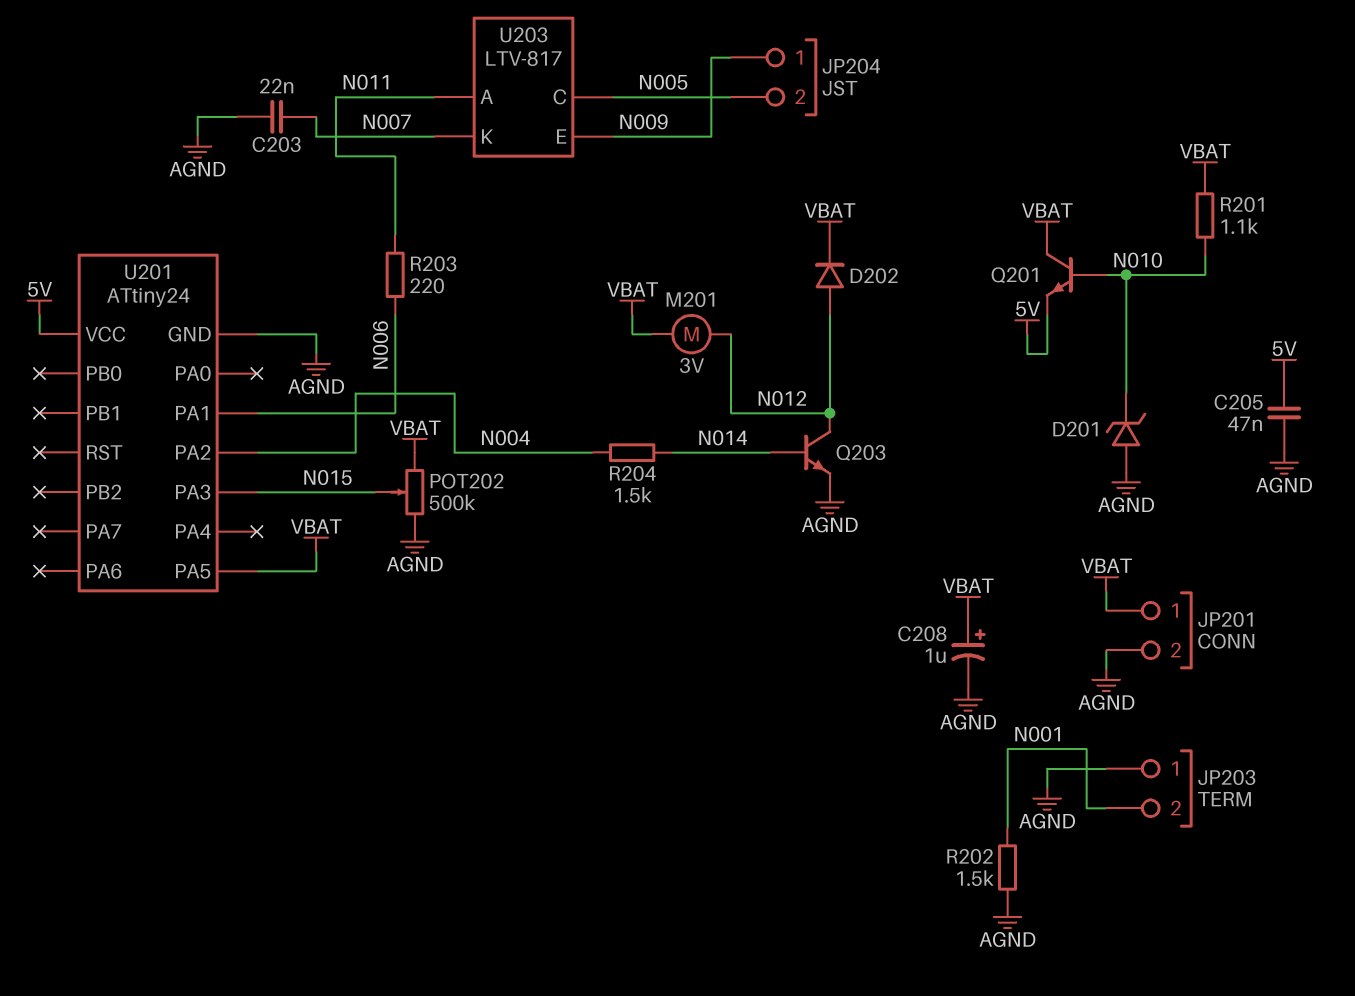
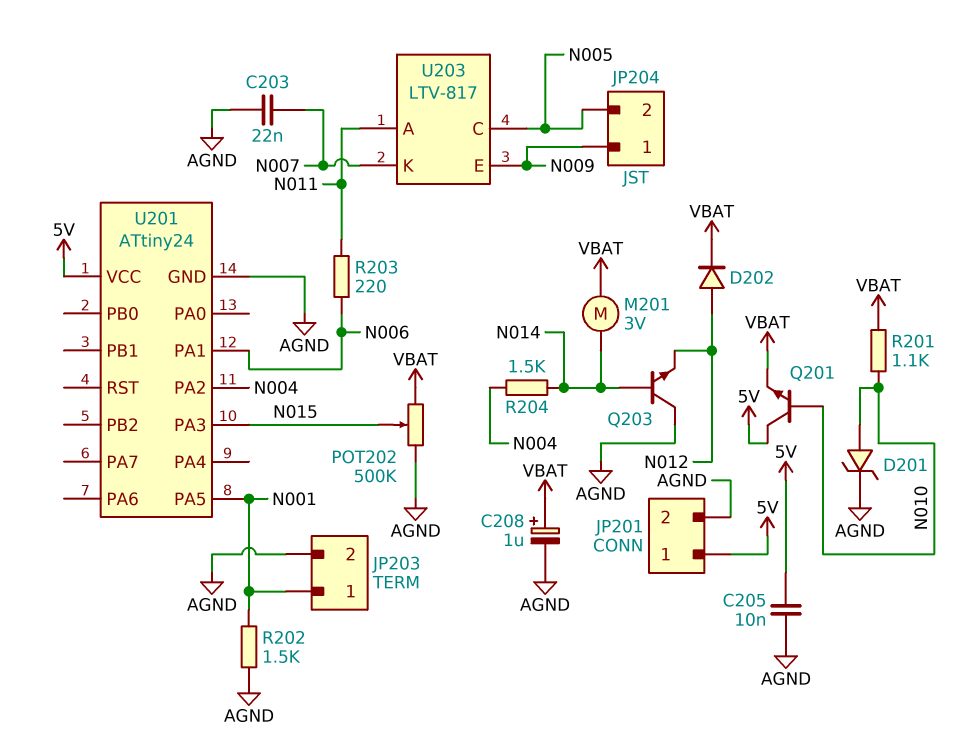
C205: 47nF (5V, AGND) -> 10nF (5V, AGND)
D201: zener (A AGND, K N010) -> zener (A N010, K AGND)
JP201 pin 1: VBAT -> 5V
JP203 pin 1: AGND -> N001
JP203 pin 2: N001 -> AGND
M201: motor 3V (N012, VBAT) -> motor 3V (N014, VBAT)
Q201: NPN (B N010, C VBAT, E 5V) -> NPN (B N010, C 5V, E VBAT)
Q203: NPN (B N014, C N012, E AGND) -> NPN (B N014, C AGND, E N012)
U201 pin PA5: VBAT -> N001

